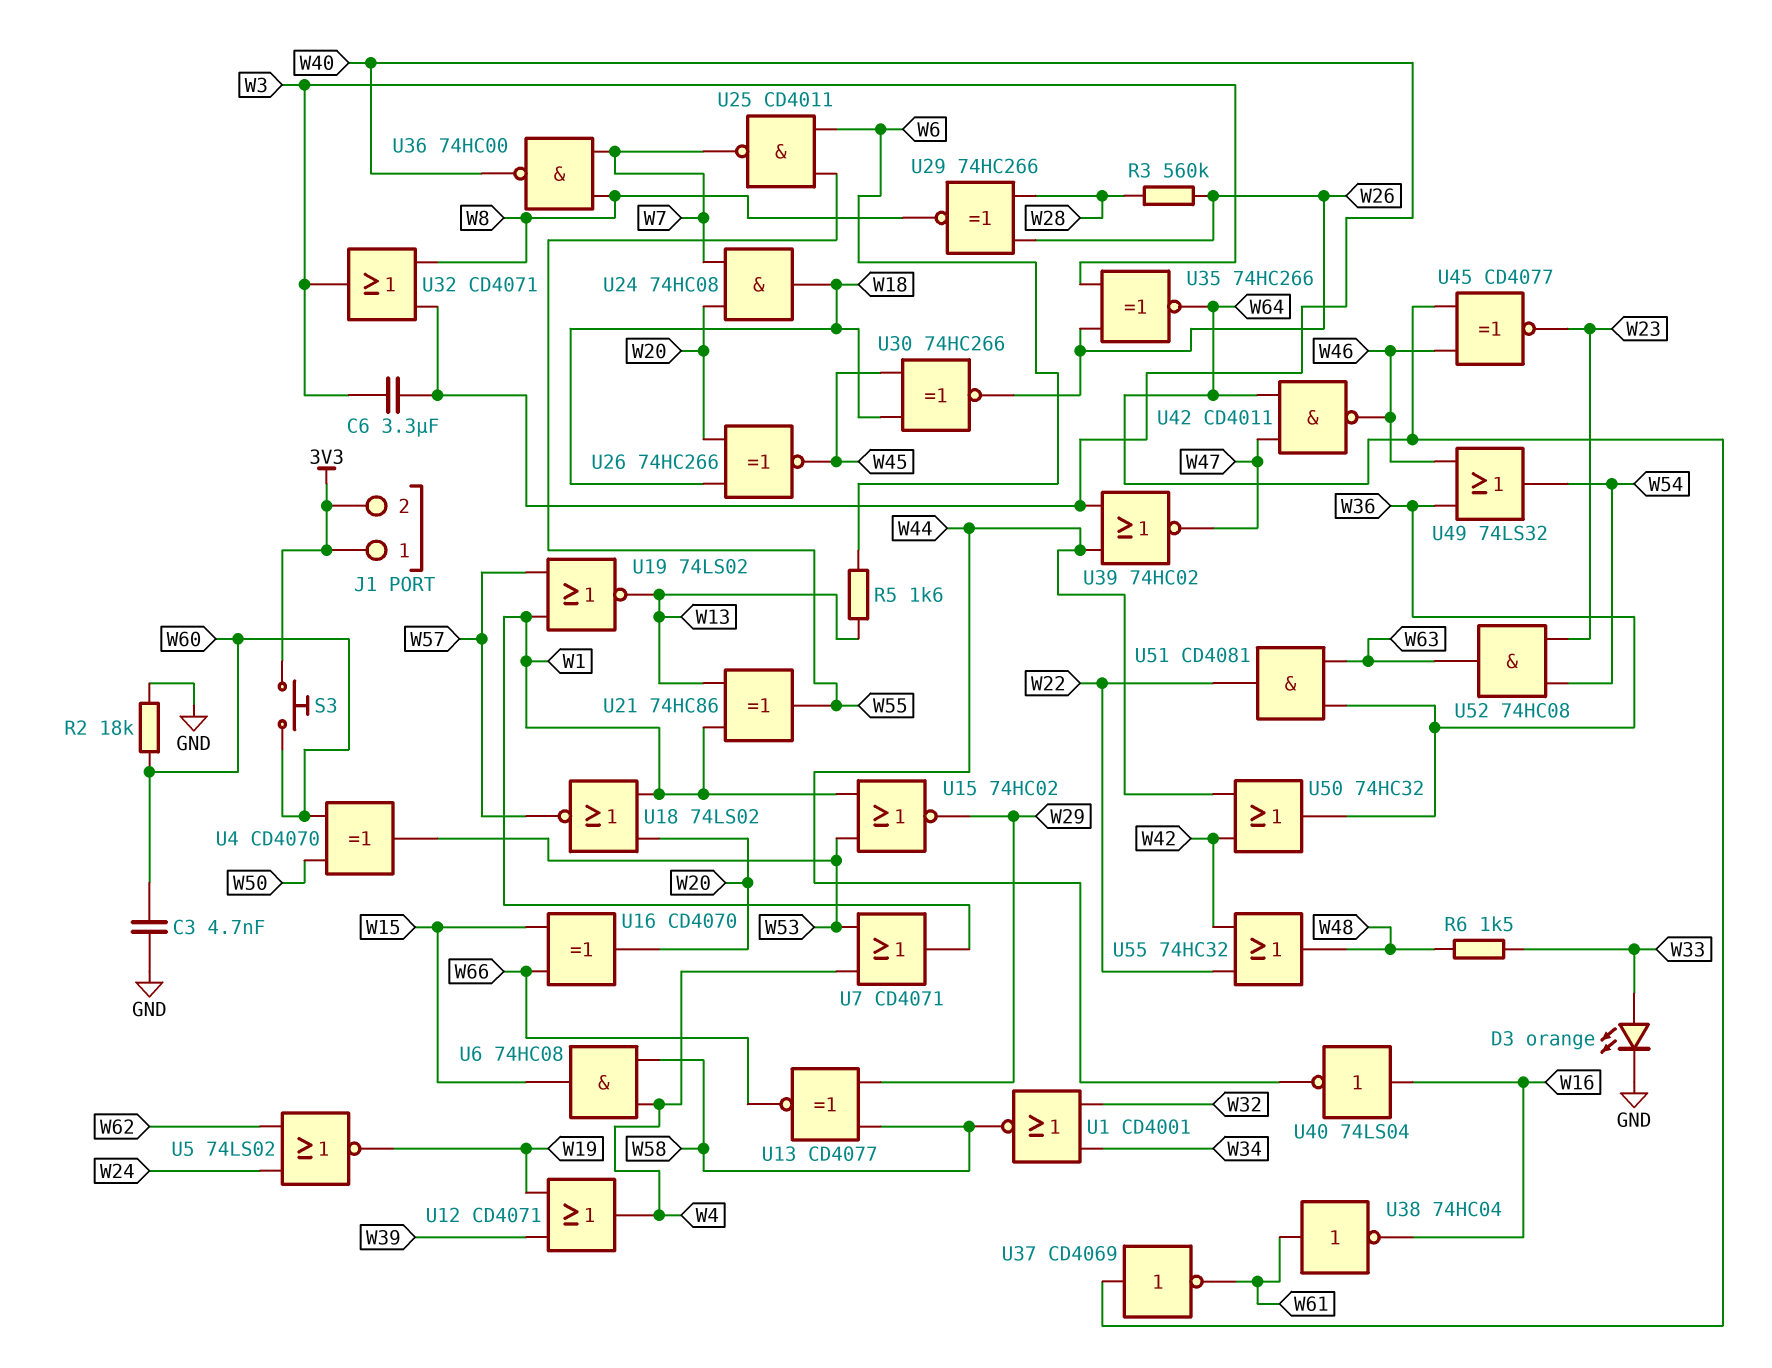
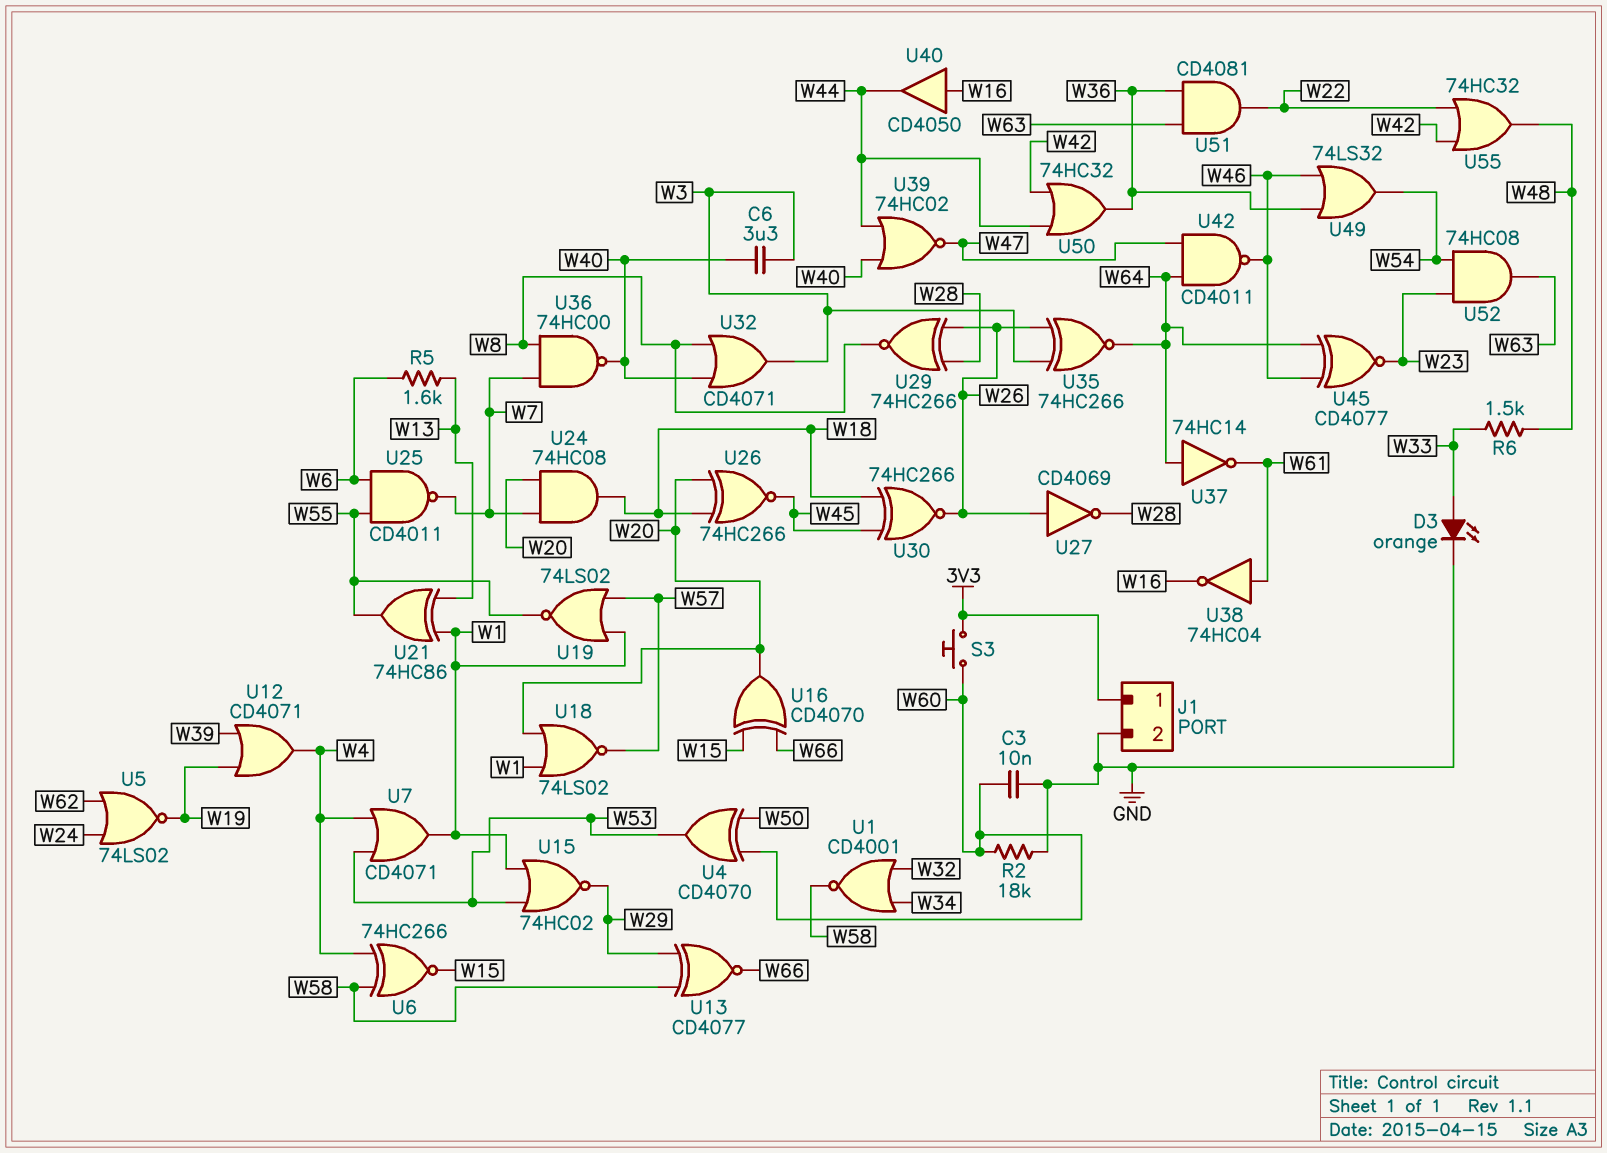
C3: 4.7nF (GND, W60) -> 10nF (GND, W60)
J1 pin 2: 3V3 -> GND
R3: 560k (W26, W28) -> none
U6: AND 74HC08 (in W4, in W58, out W15) -> XNOR 74HC266 (in W4, in W58, out W15)
U19: NOR 74LS02 (in W1, in W57, out W13) -> NOR 74LS02 (in W1, in W57, out W55)
U27: none -> NOT CD4069 (in W26, out W28)
U37: NOT CD4069 (in W64, out W61) -> NOT 74HC14 (in W64, out W61)
U40: NOT 74LS04 (in W16, out W44) -> buffer CD4050 (in W16, out W44)

